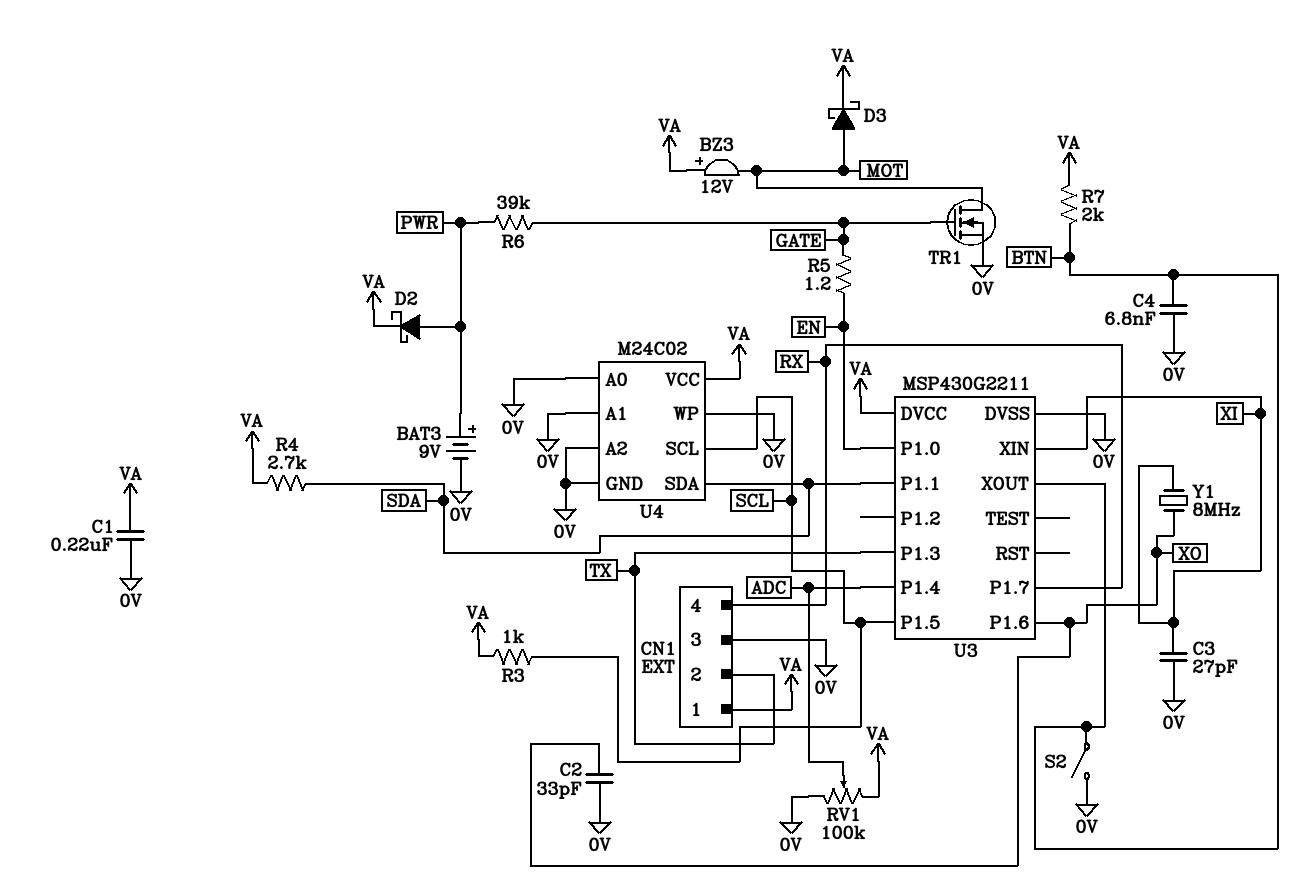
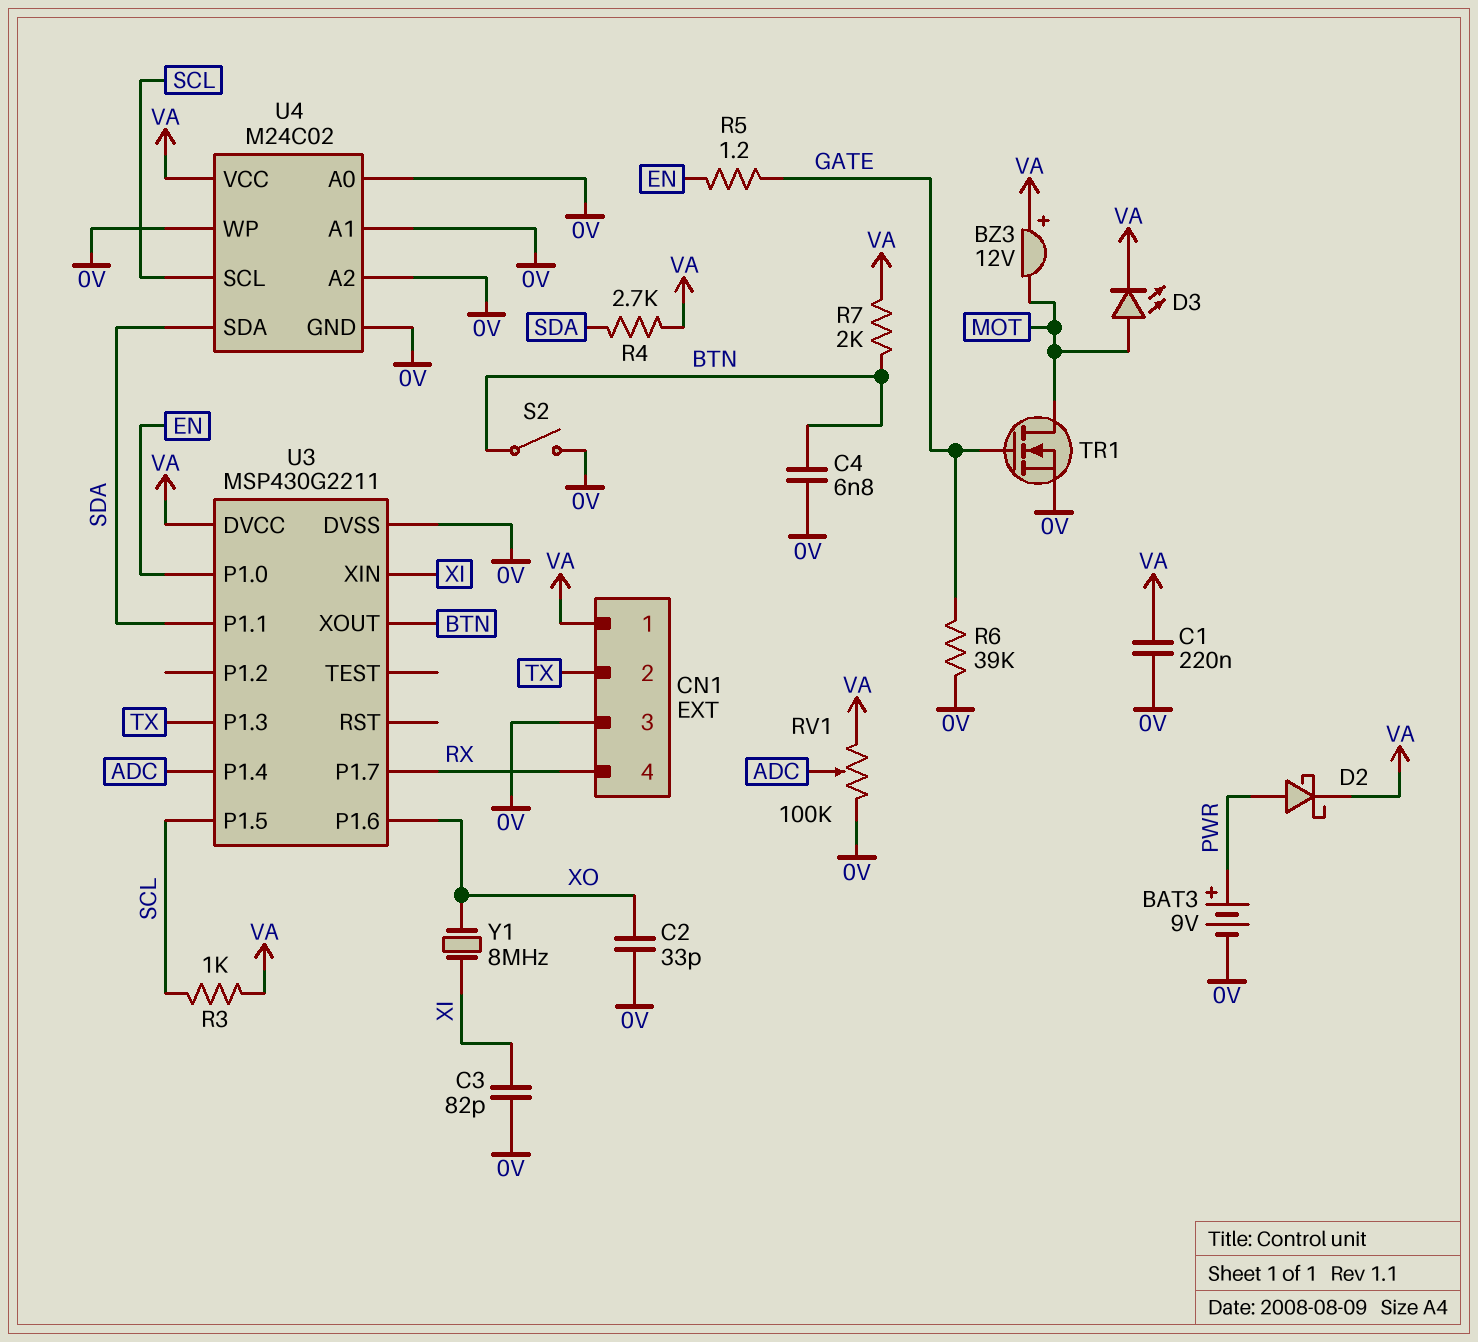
C3: 27pF (0V, XI) -> 82pF (0V, XI)
D3: schottky (A MOT, K VA) -> LED (A MOT, K VA)
R6: 39k (GATE, PWR) -> 39k (0V, GATE)

